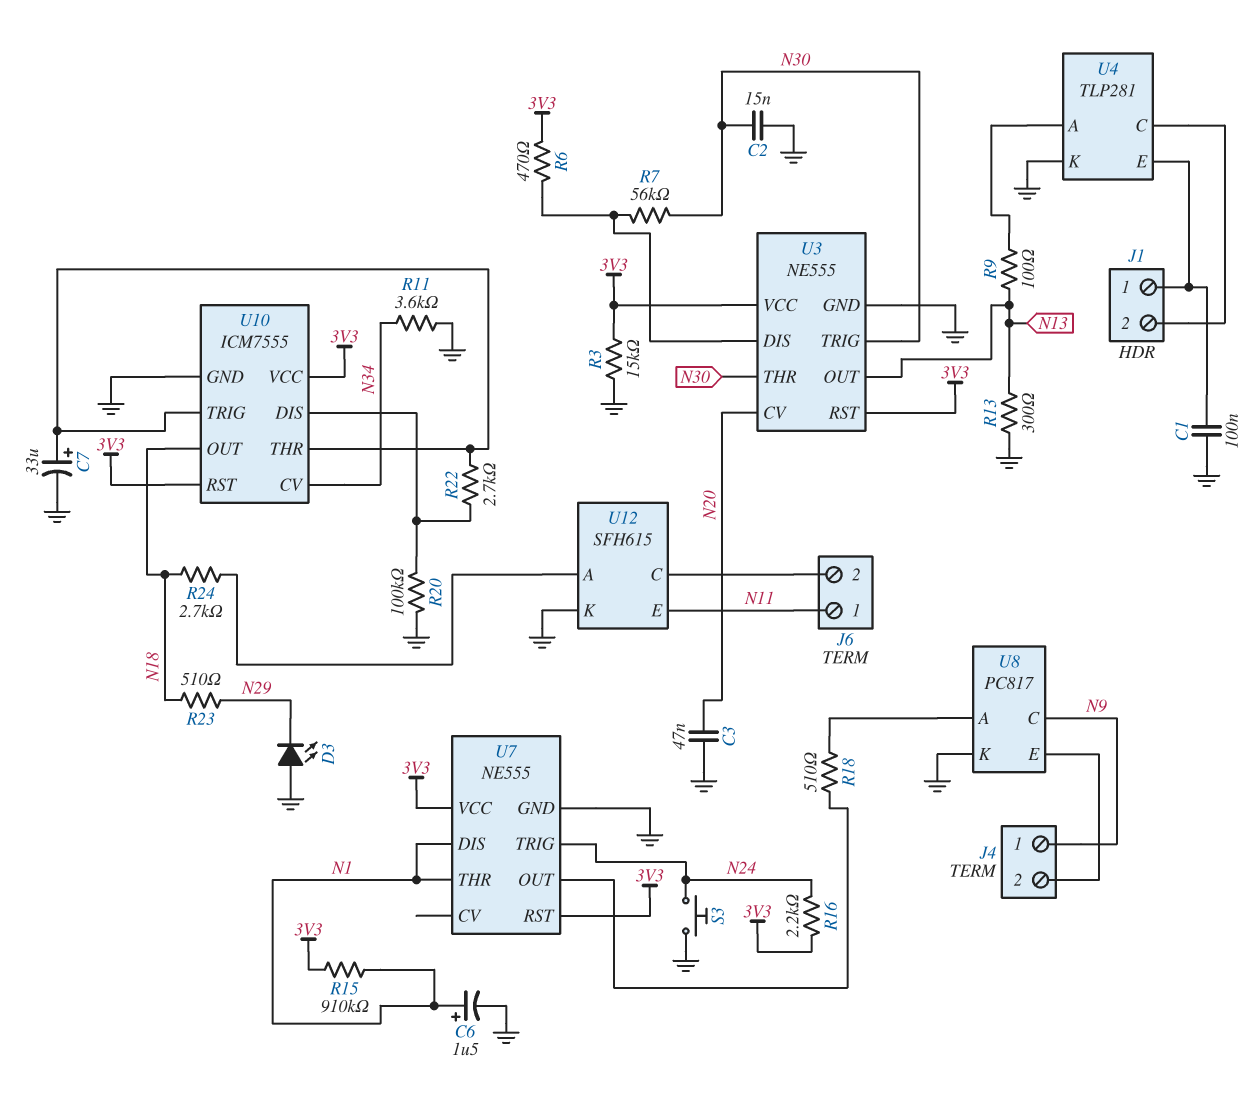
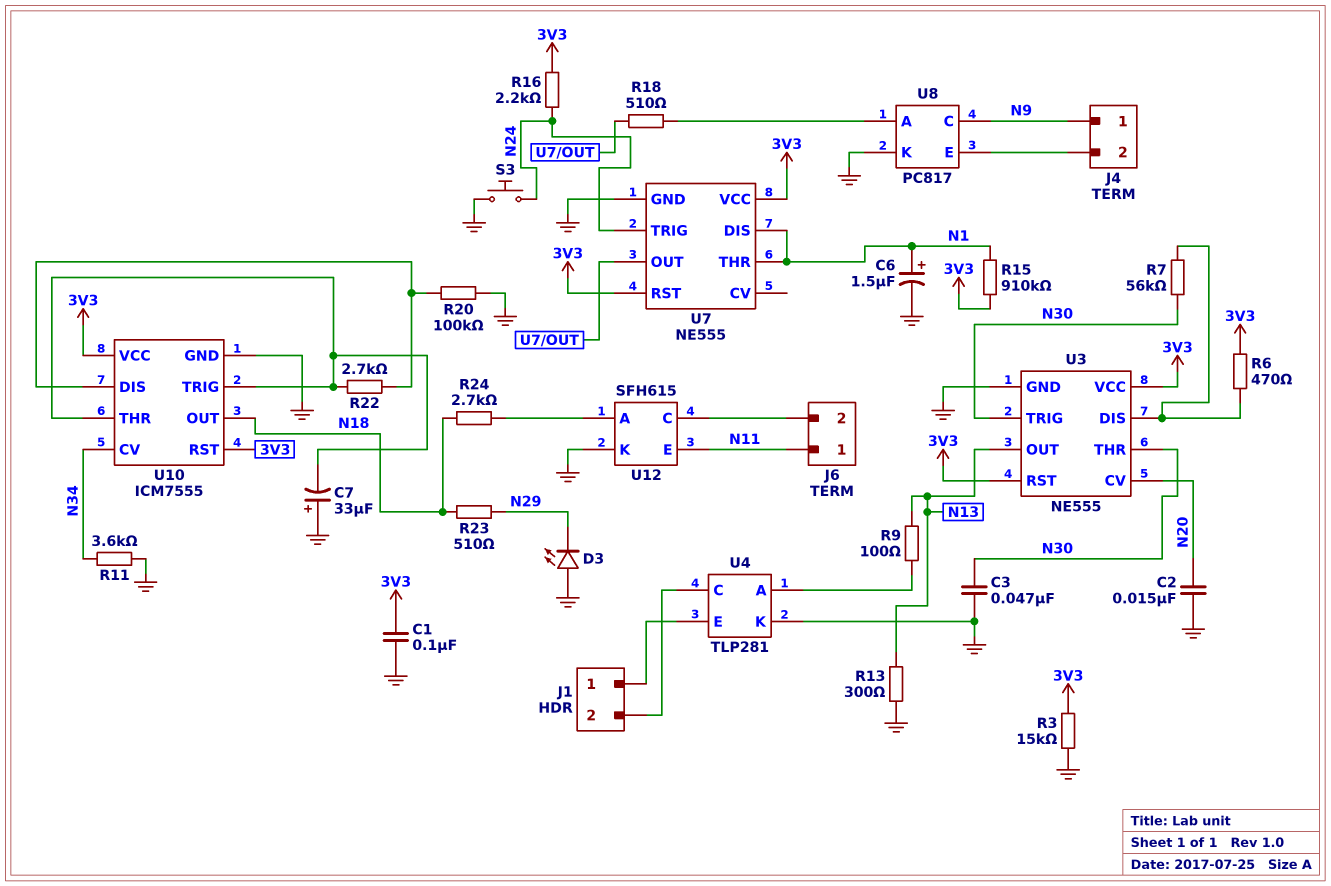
C1: 100nF (GND, J1/1) -> 100nF (3V3, GND)
C2: 15nF (GND, N30) -> 15nF (GND, N20)
C3: 47nF (GND, N20) -> 47nF (GND, N30)
C7: 33uF (plus U10/THR, minus GND) -> 33uF (plus GND, minus U10/THR)

